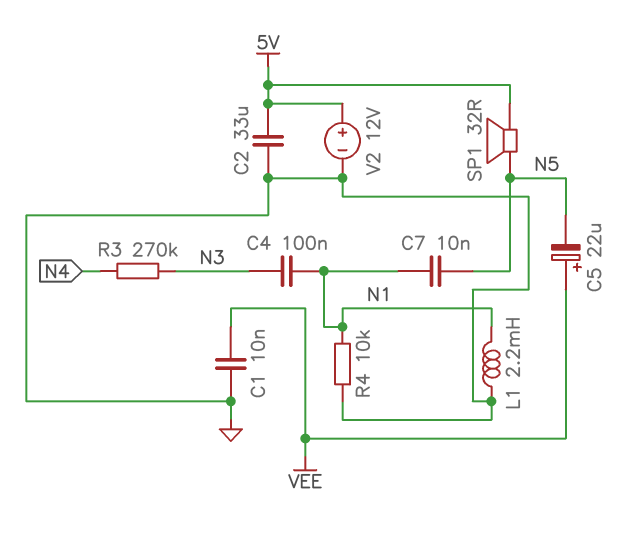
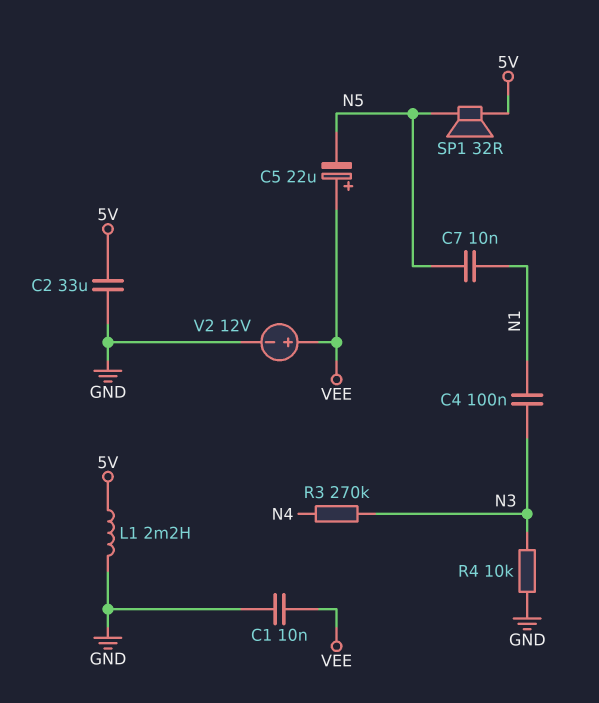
L1: 2.2mH (GND, N1) -> 2.2mH (5V, GND)
R4: 10k (GND, N1) -> 10k (GND, N3)
V2: 12V (plus 5V, minus GND) -> 12V (plus VEE, minus GND)

